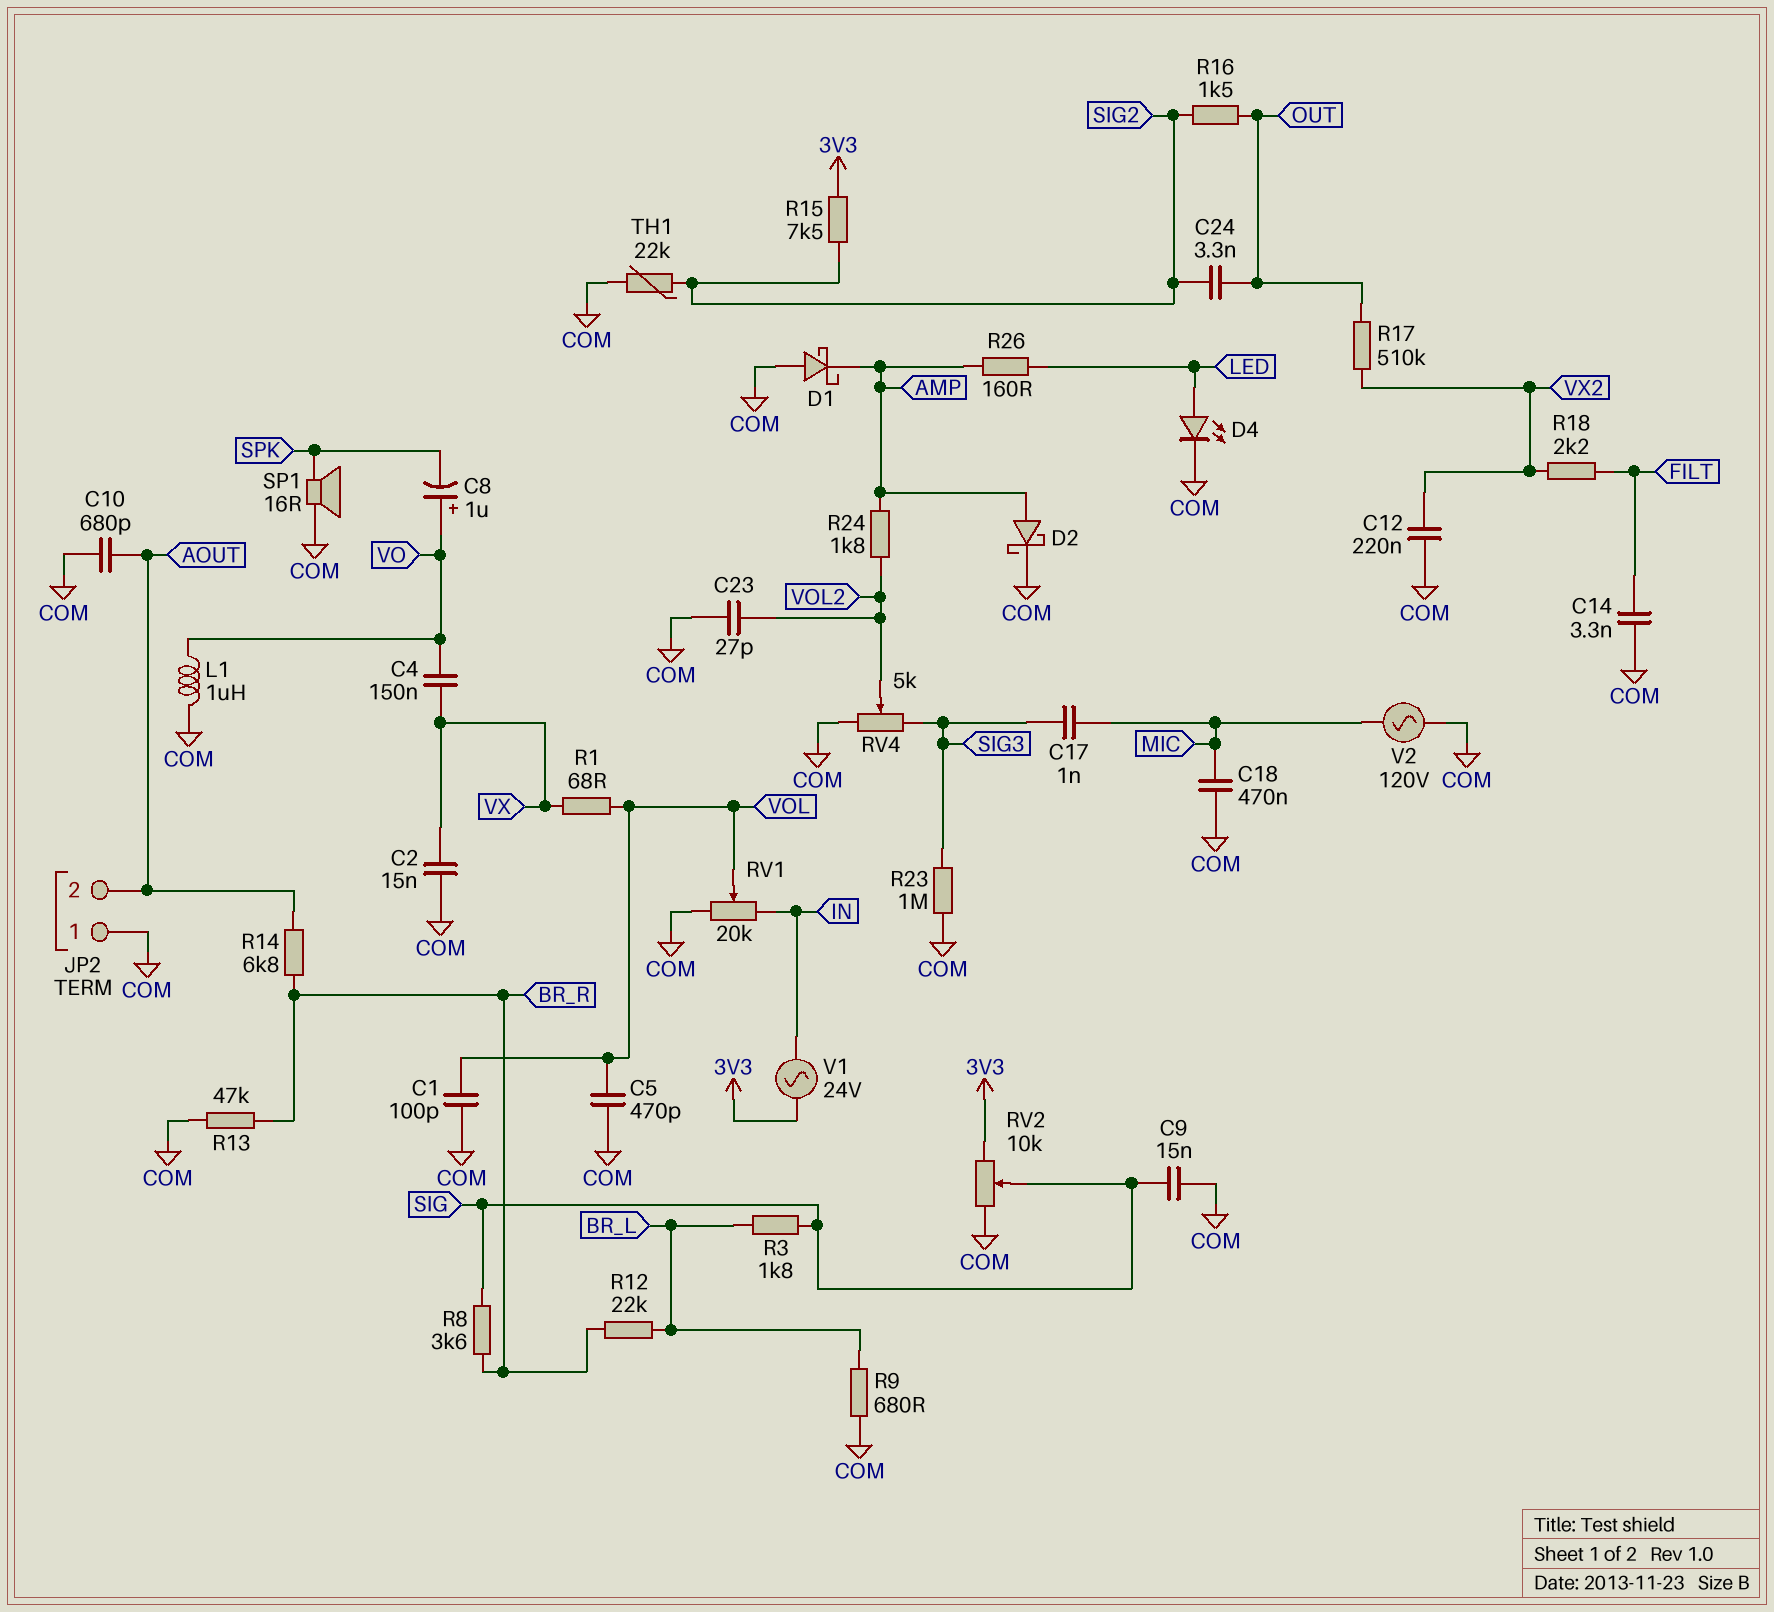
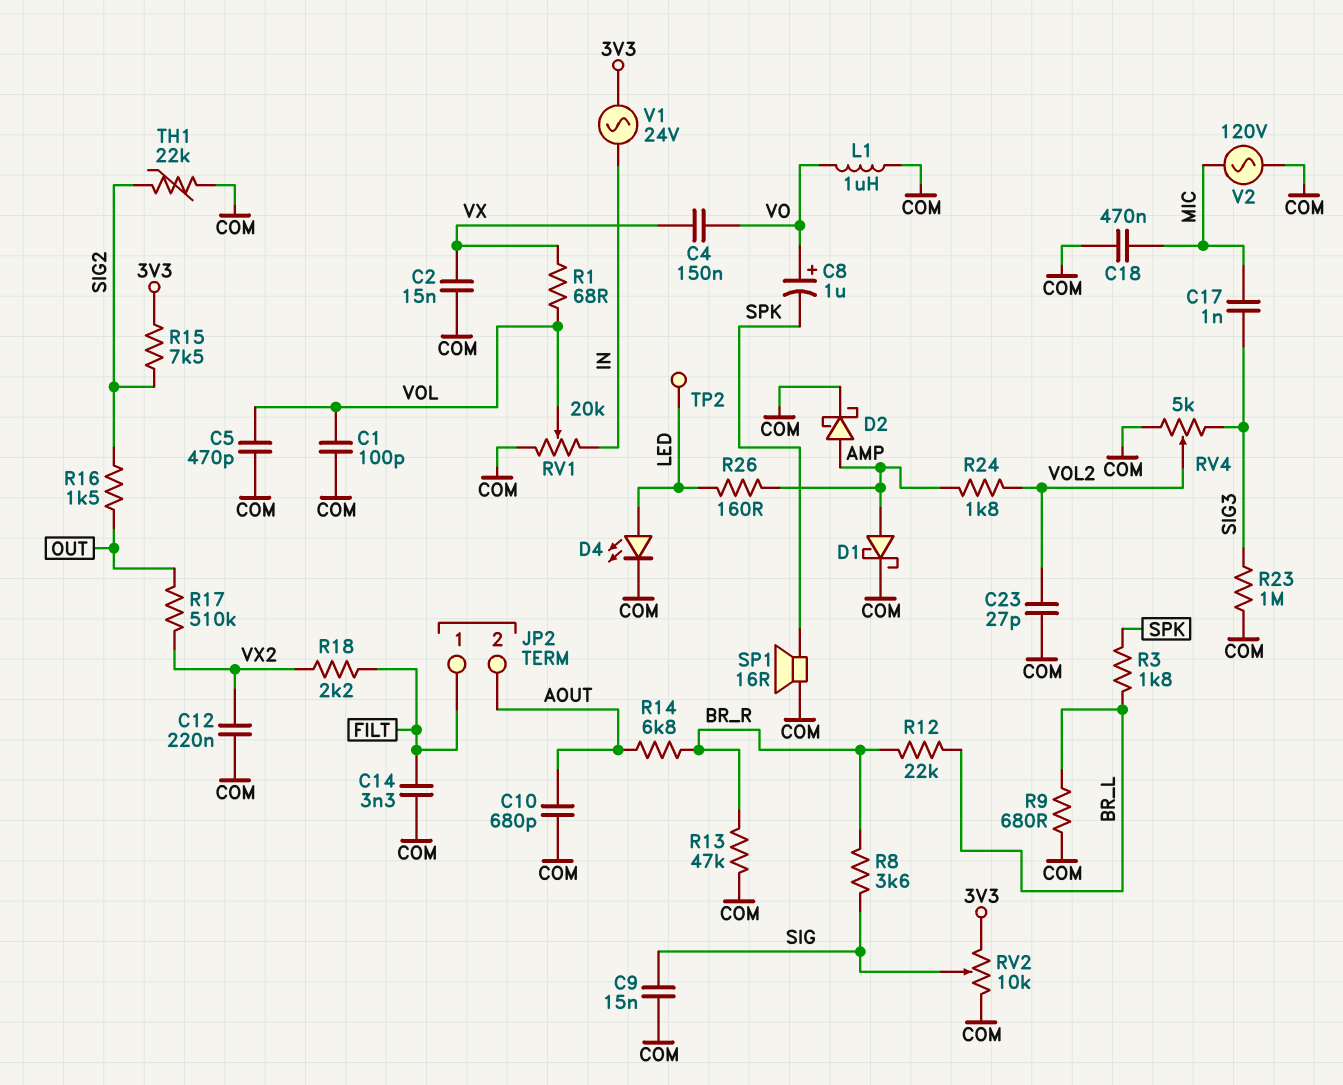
C24: 3.3nF (OUT, SIG2) -> none
D1: schottky (A COM, K AMP) -> schottky (A AMP, K COM)
JP2 pin 1: COM -> FILT
R3: 1.8k (BR_L, SIG) -> 1.8k (BR_L, SPK)
TP2: none -> test point (LED)

